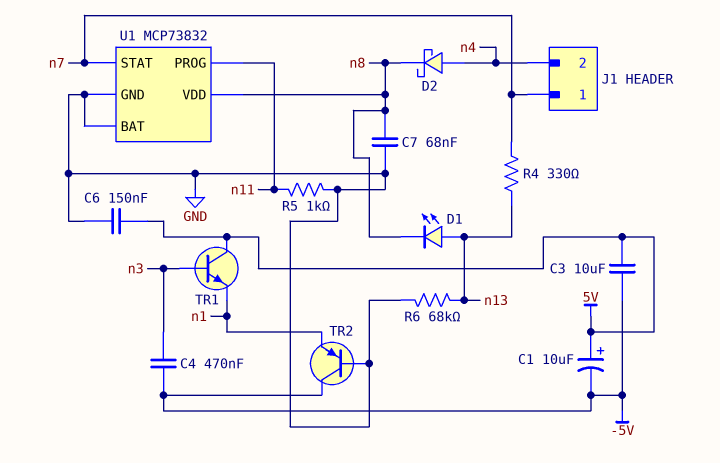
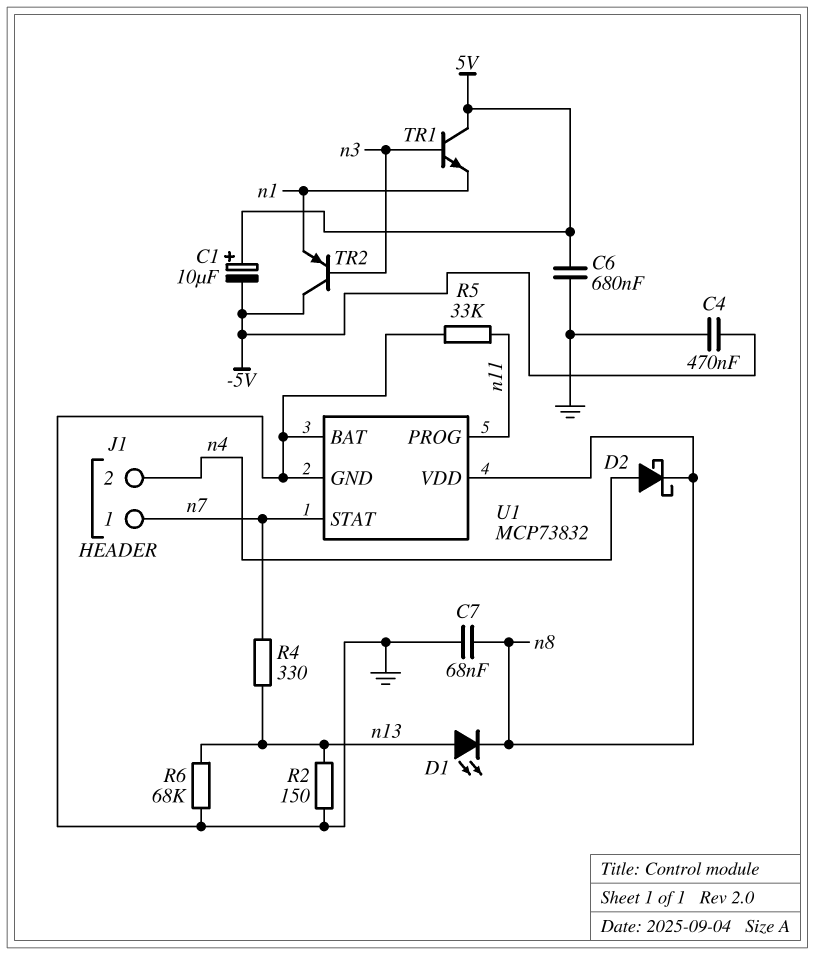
C3: 10uF (-5V, 5V) -> none
C4: 470nF (-5V, n3) -> 470nF (-5V, GND)
C6: 150nF (5V, GND) -> 680nF (5V, GND)
R2: none -> 150 (GND, n13)
R5: 1k (GND, n11) -> 33k (GND, n11)
TR2: PNP (B GND, C -5V, E n1) -> PNP (B n3, C -5V, E n1)

